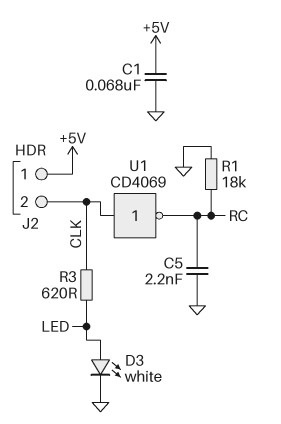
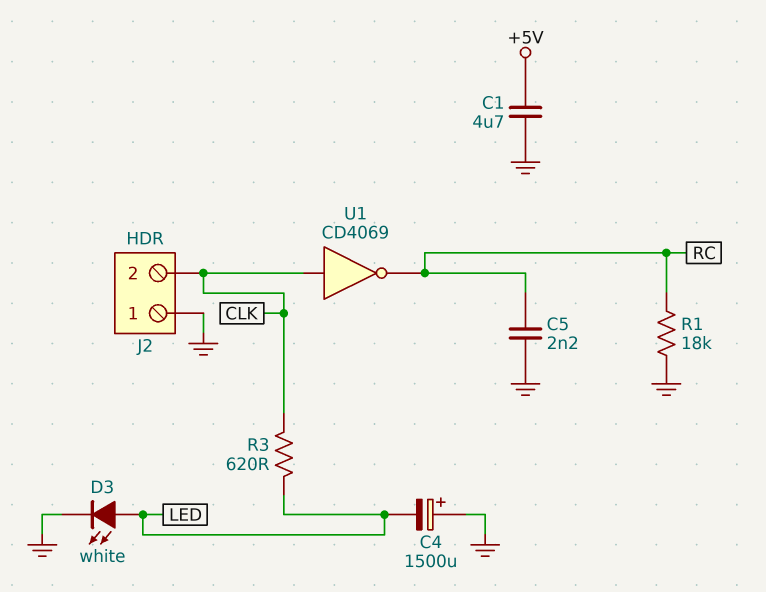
C1: 68nF (+5V, GND) -> 4.7uF (+5V, GND)
C4: none -> 1500uF (plus GND, minus LED)
J2 pin 1: +5V -> GND

